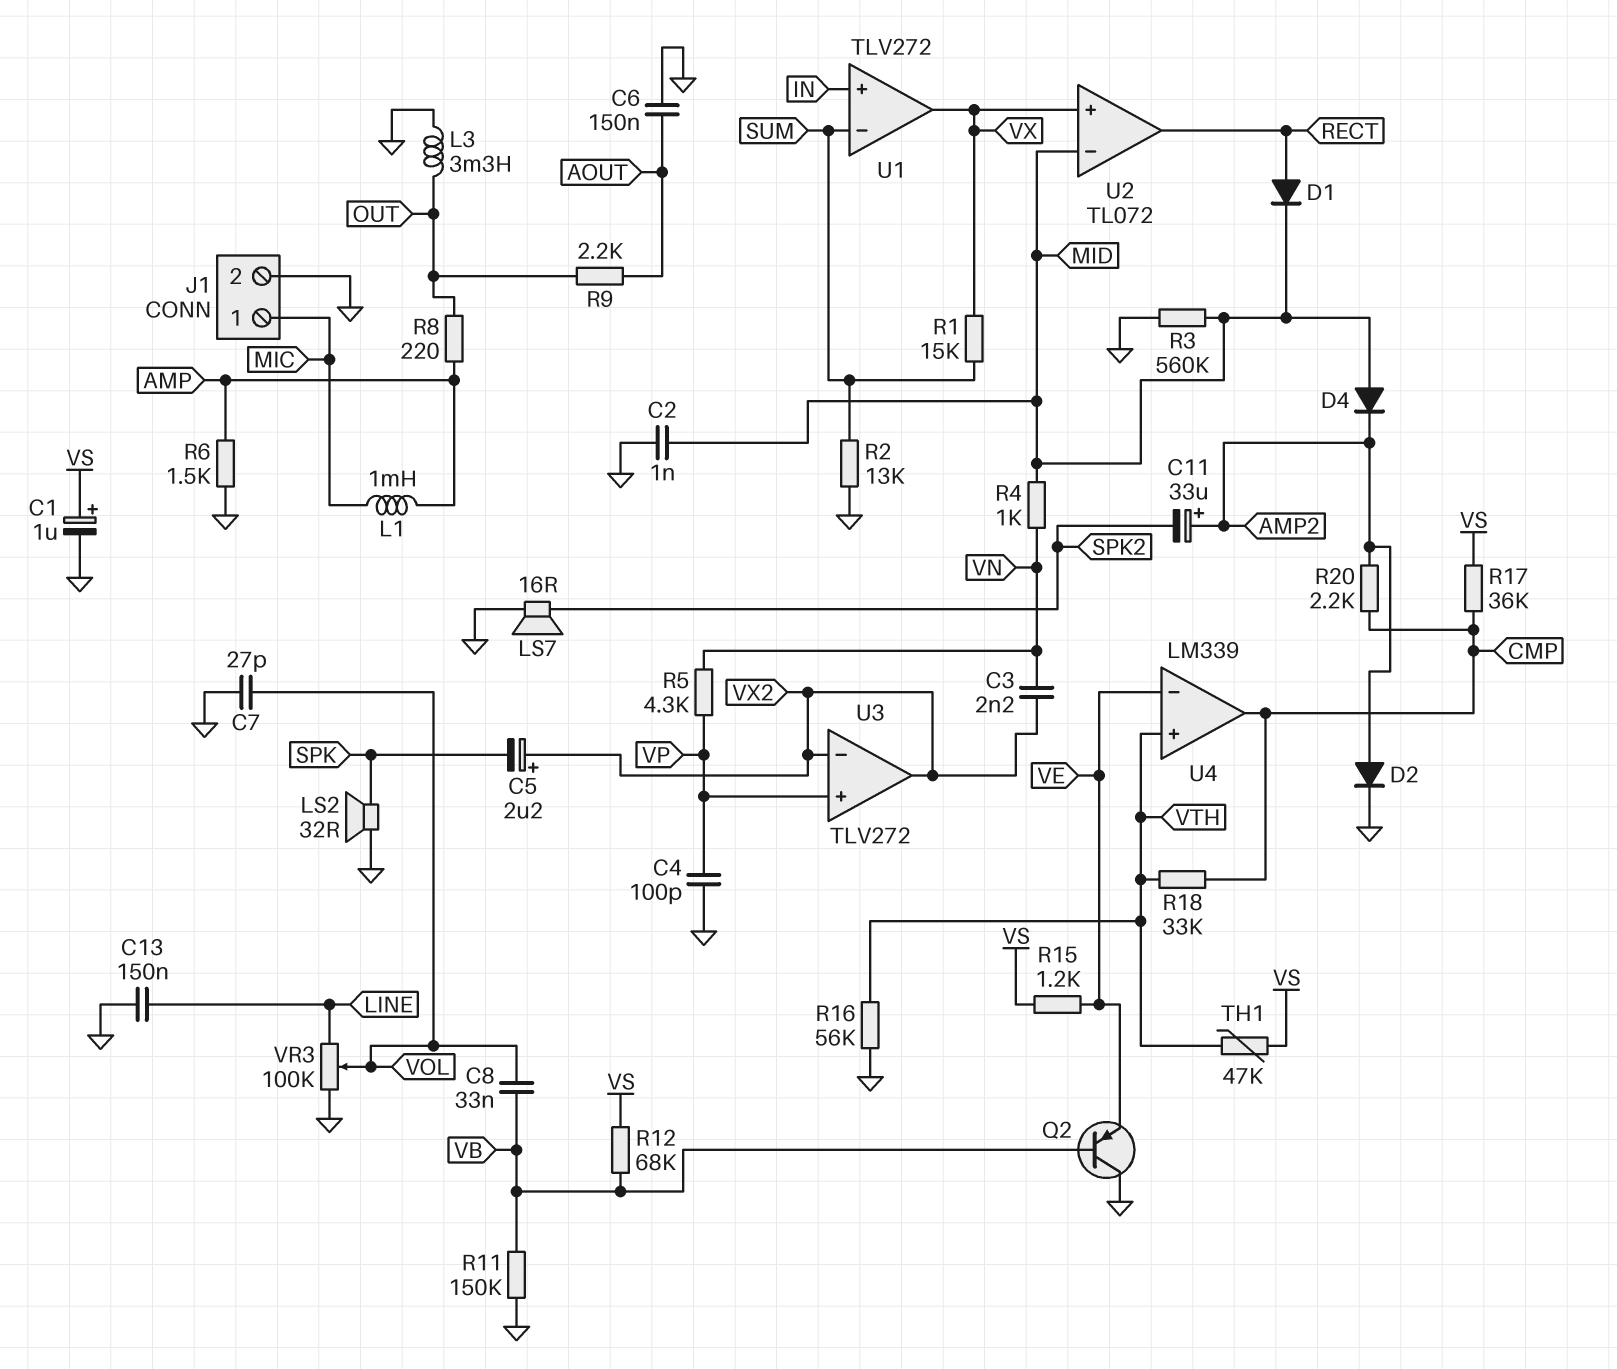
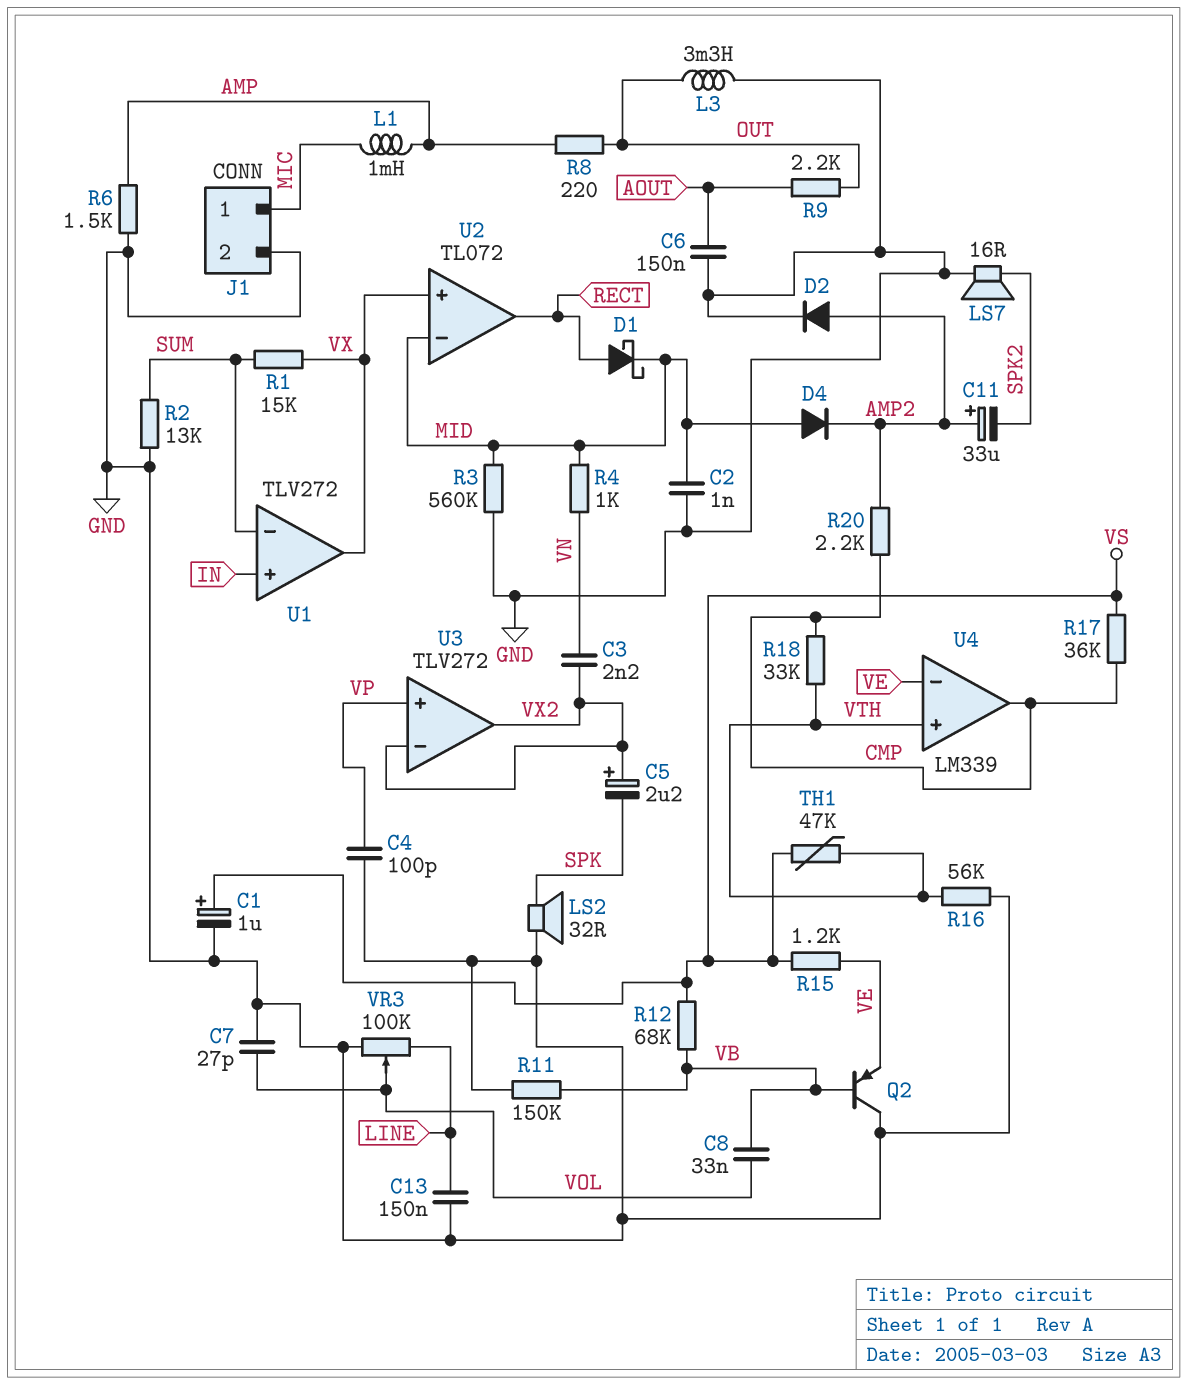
D1: diode (A RECT, K MID) -> schottky (A RECT, K MID)
R5: 4.3k (VN, VP) -> none

